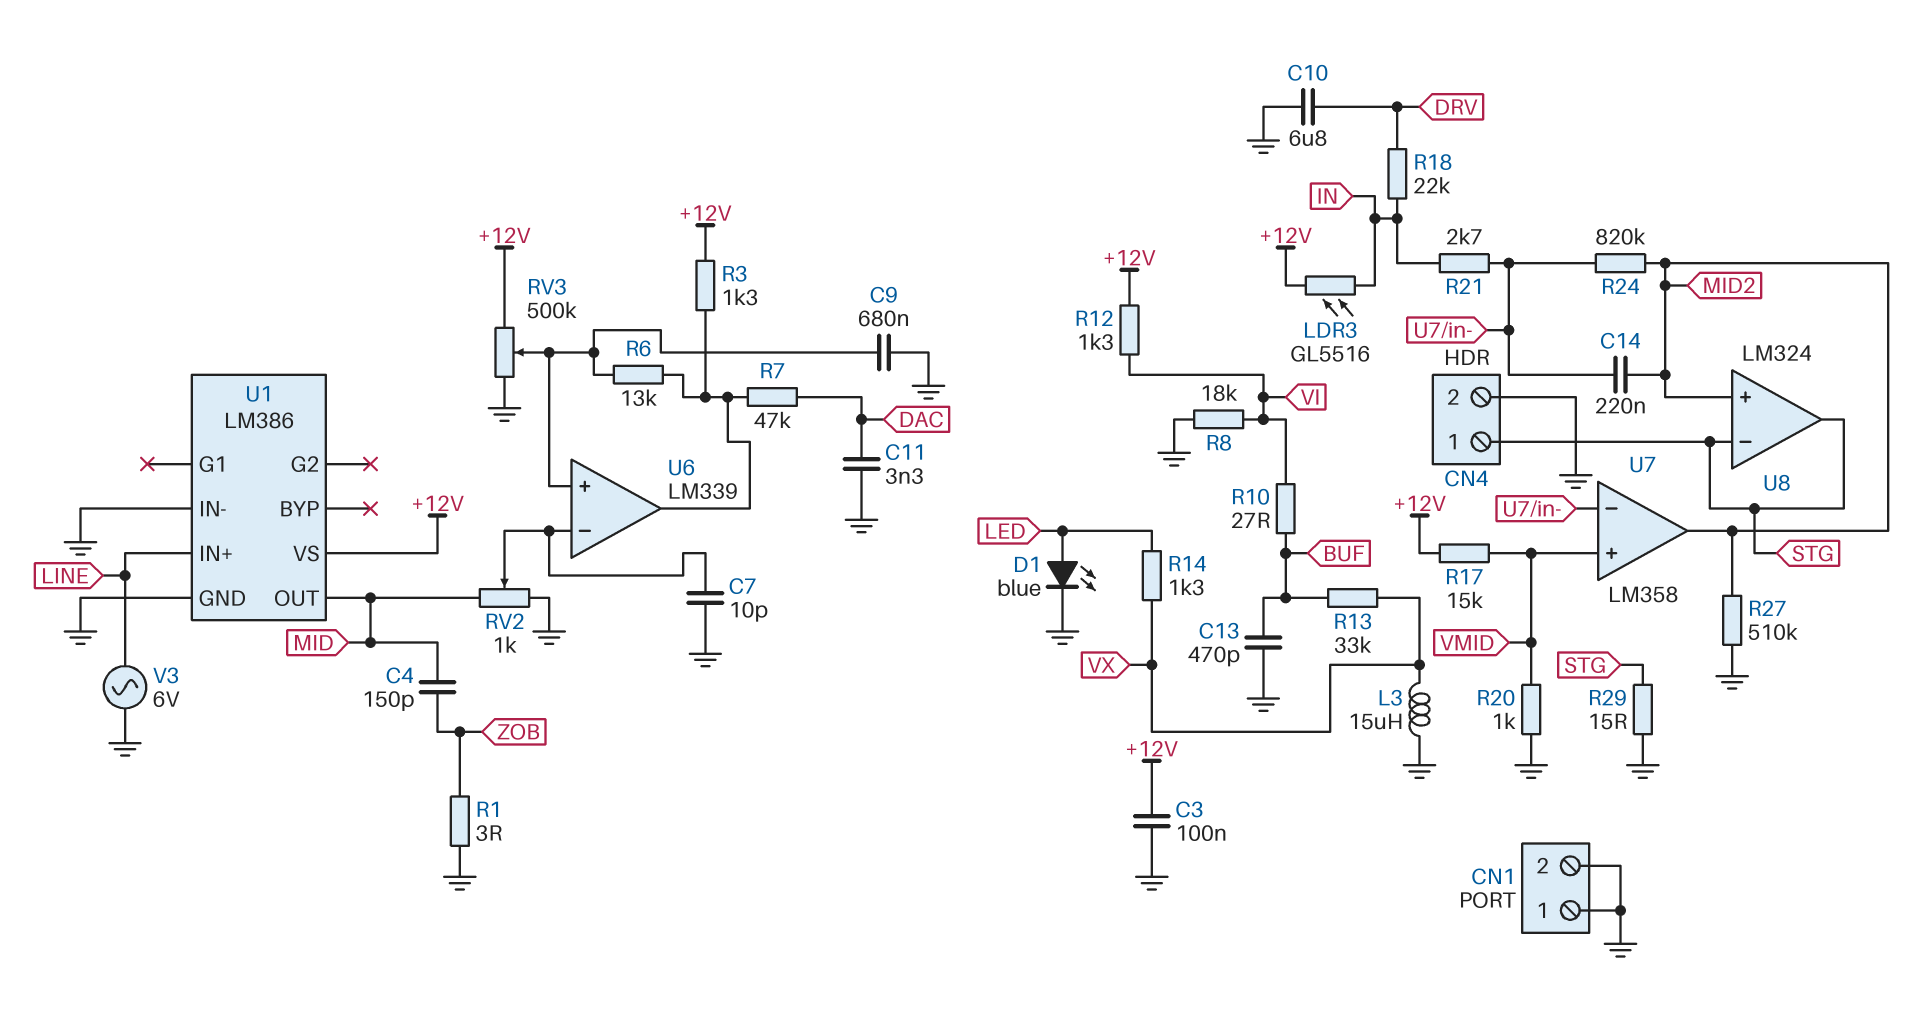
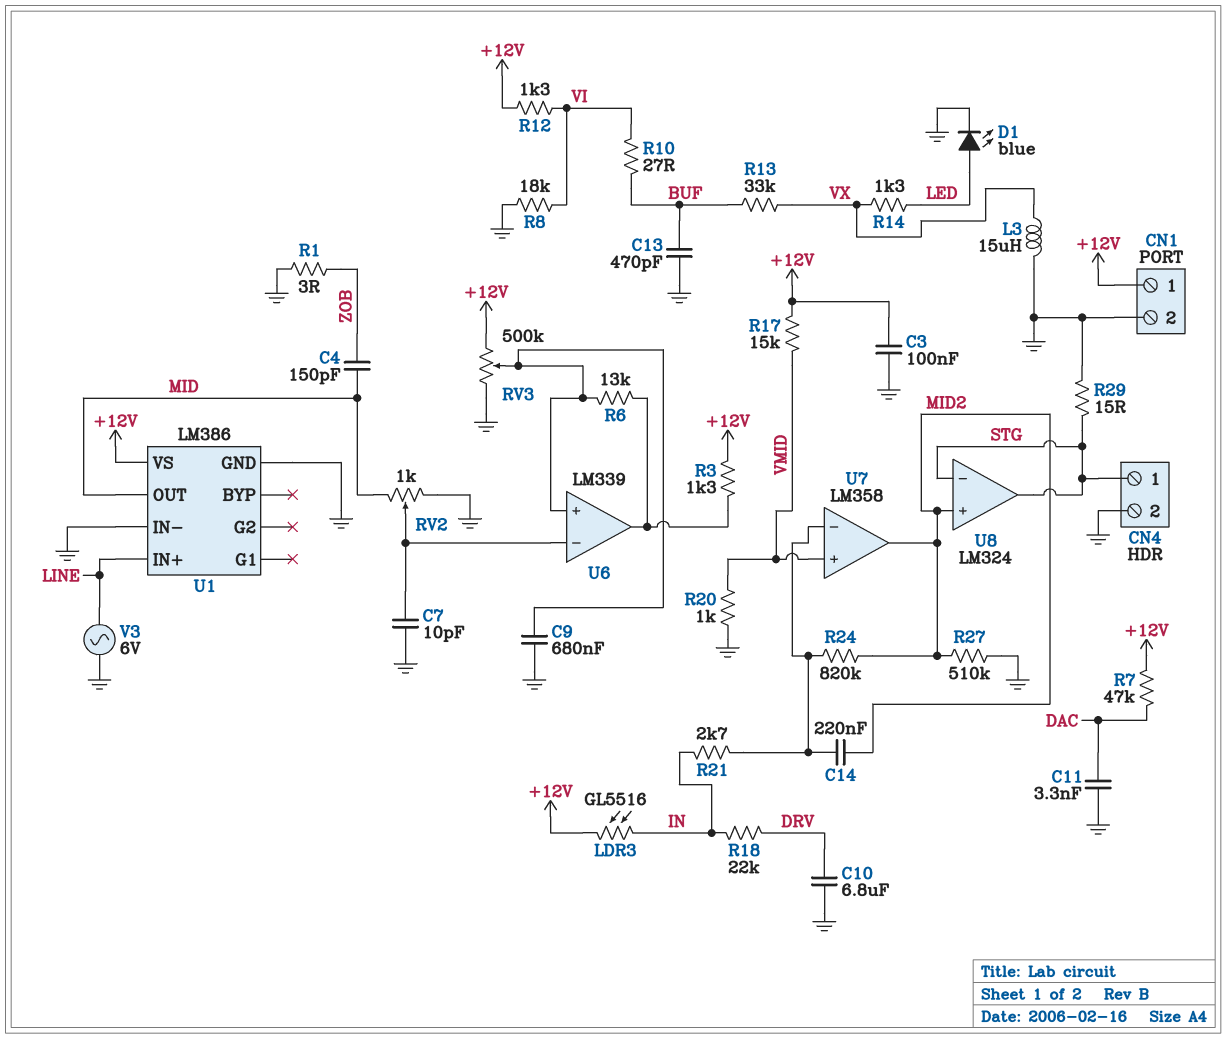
CN1 pin 1: GND -> +12V
R7: 47k (DAC, U6/out) -> 47k (+12V, DAC)

